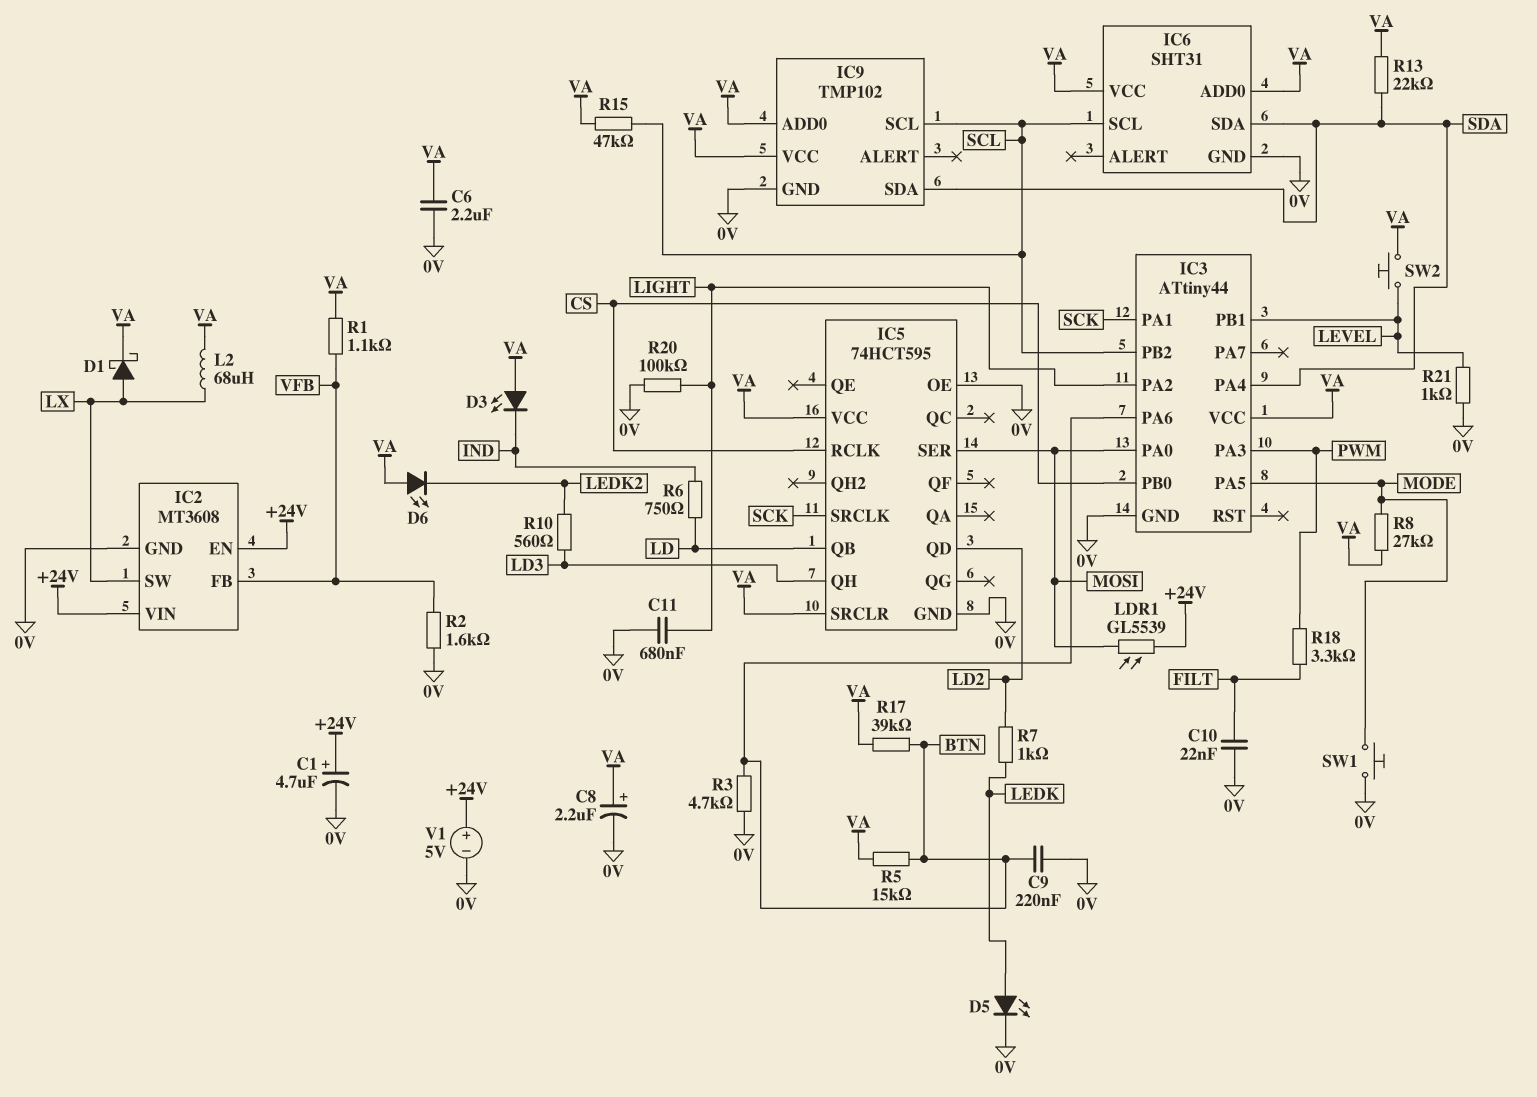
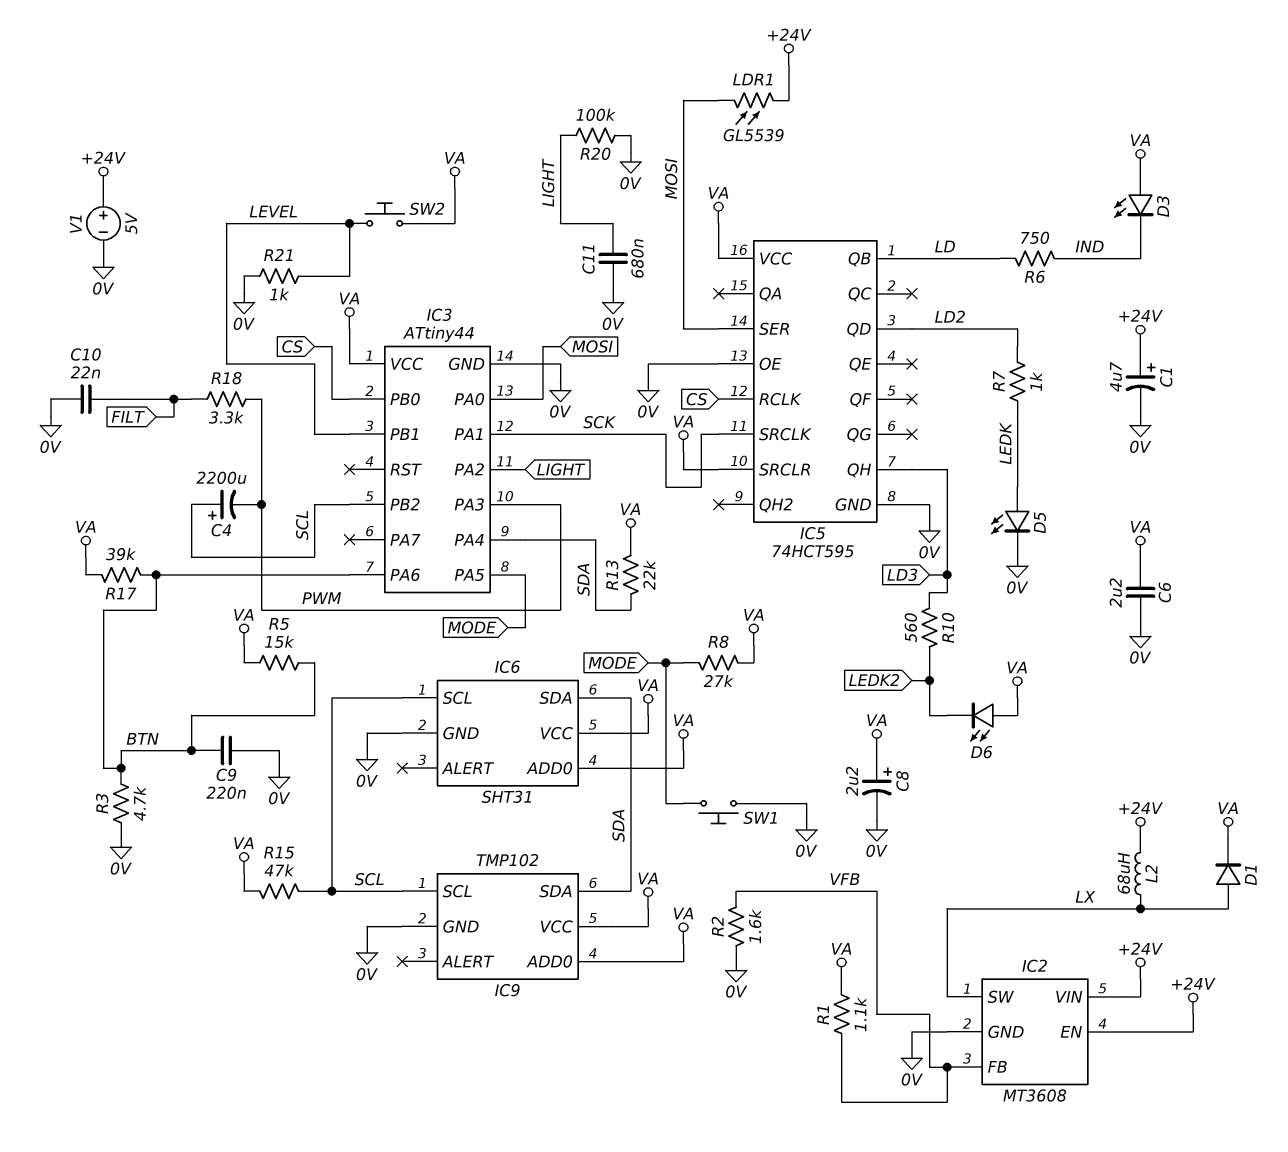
C4: none -> 2200uF (plus SCL, minus PWM)
D1: schottky (A LX, K VA) -> diode (A LX, K VA)
L2: 68uH (LX, VA) -> 68uH (+24V, LX)

